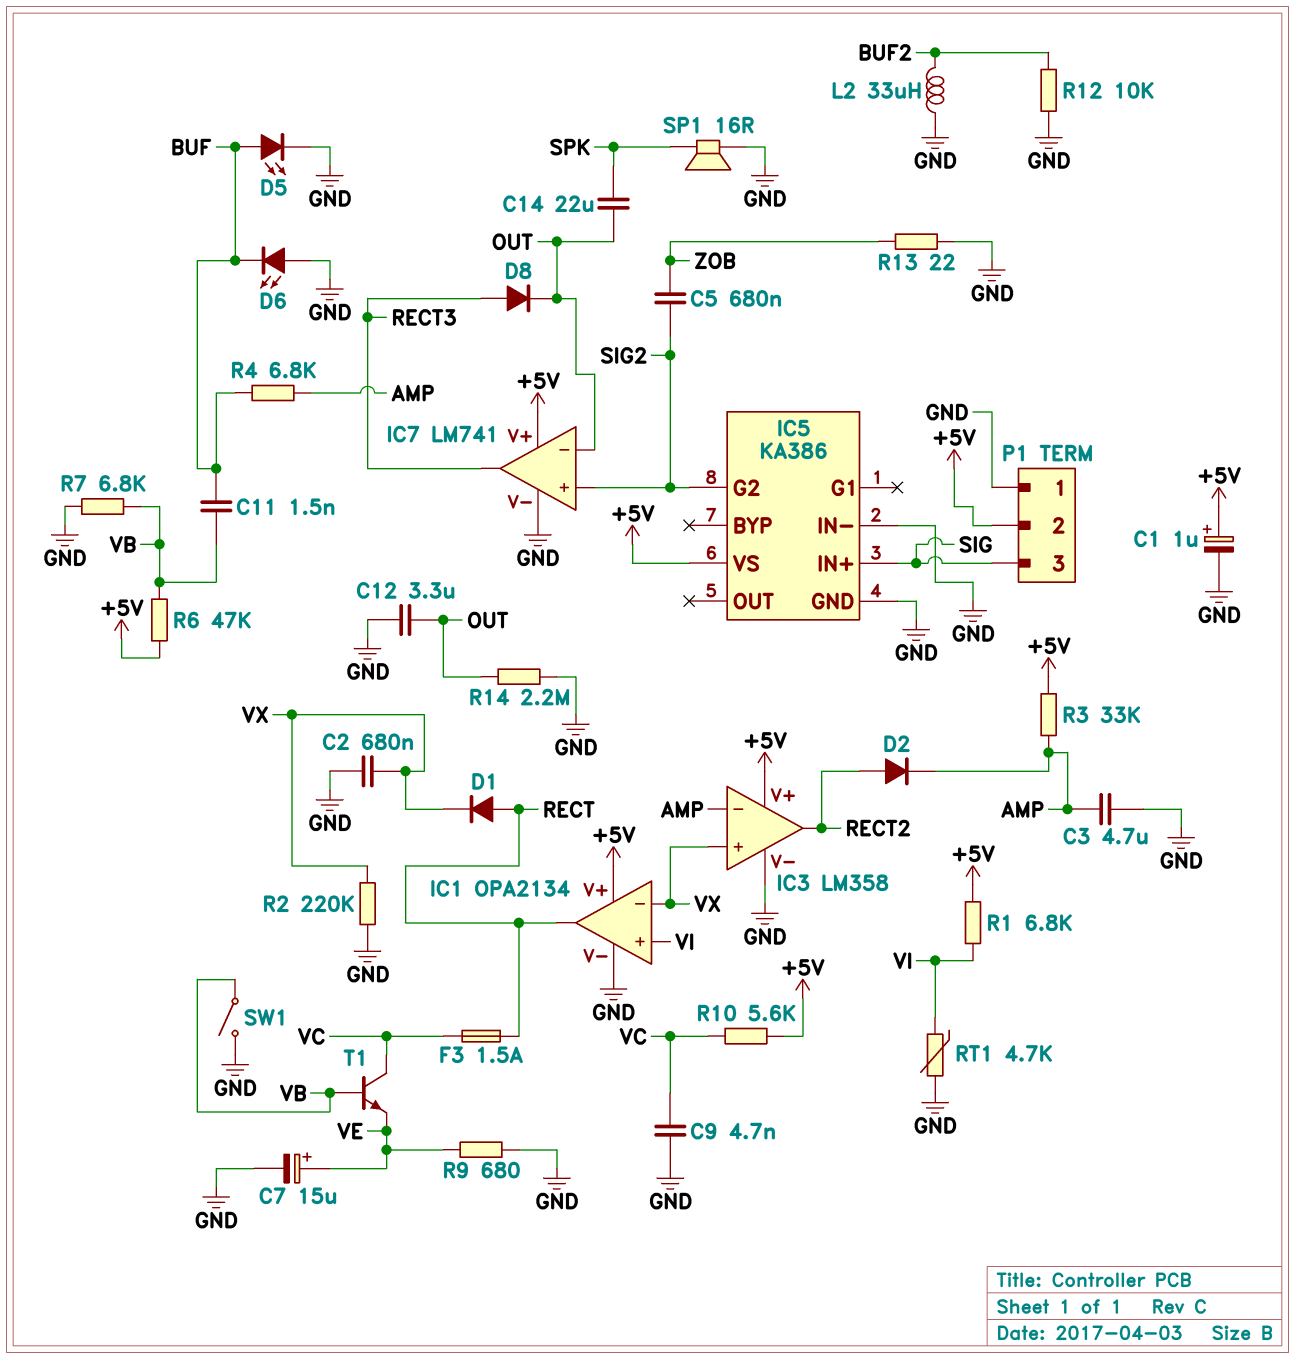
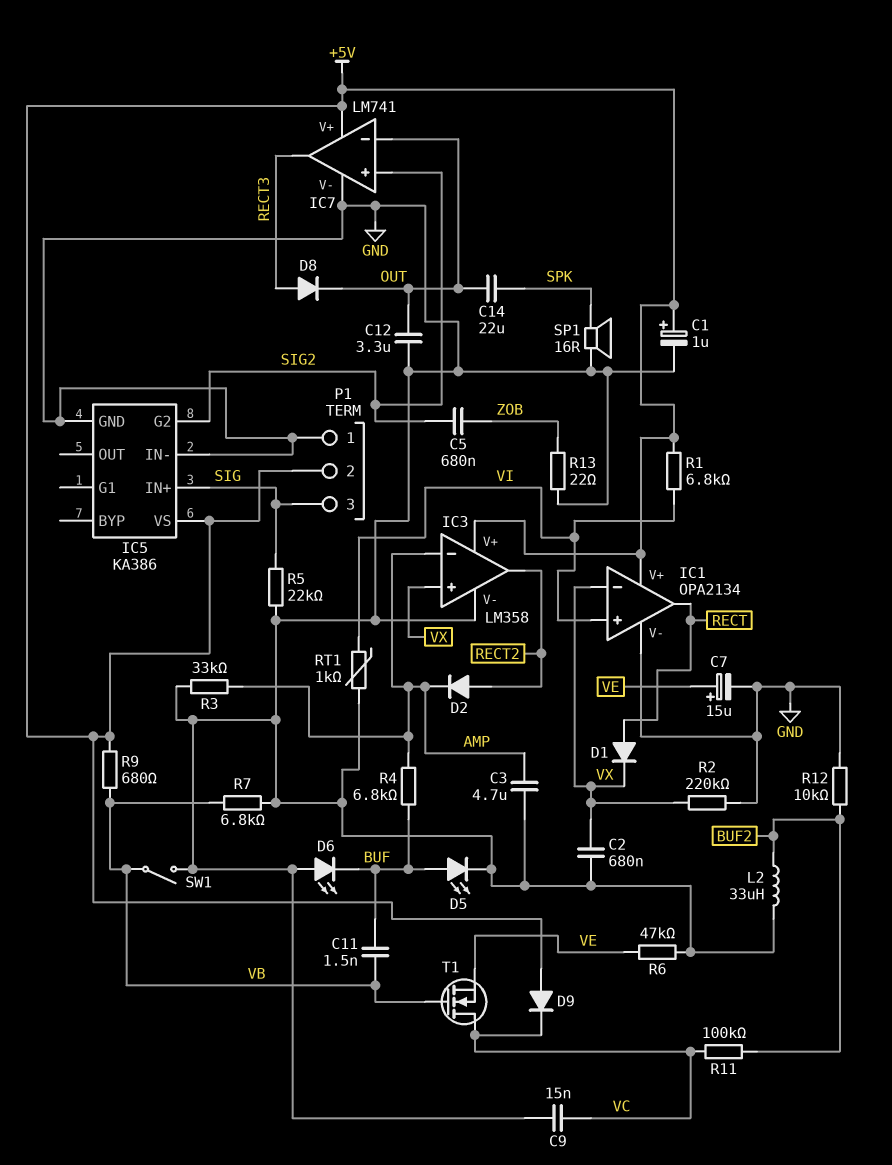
C9: 4.7nF (GND, VC) -> 15nF (GND, VC)
D9: none -> diode (A +5V, K VC)
F3: 1.5A (RECT, VC) -> none
R3: 33k (+5V, AMP) -> 33k (AMP, GND)
R5: none -> 22k (GND, SIG)
R6: 47k (+5V, VB) -> 47k (GND, VE)
R9: 680 (GND, VE) -> 680 (+5V, VB)
R10: 5.6k (+5V, VC) -> none
R11: none -> 100k (BUF2, VC)
R14: 2.2M (GND, OUT) -> none
RT1: 4.7k (GND, VI) -> 1k (GND, VI)
T1: NPN (B VB, C VC, E VE) -> NMOS (G VB, D VC, S VE)

